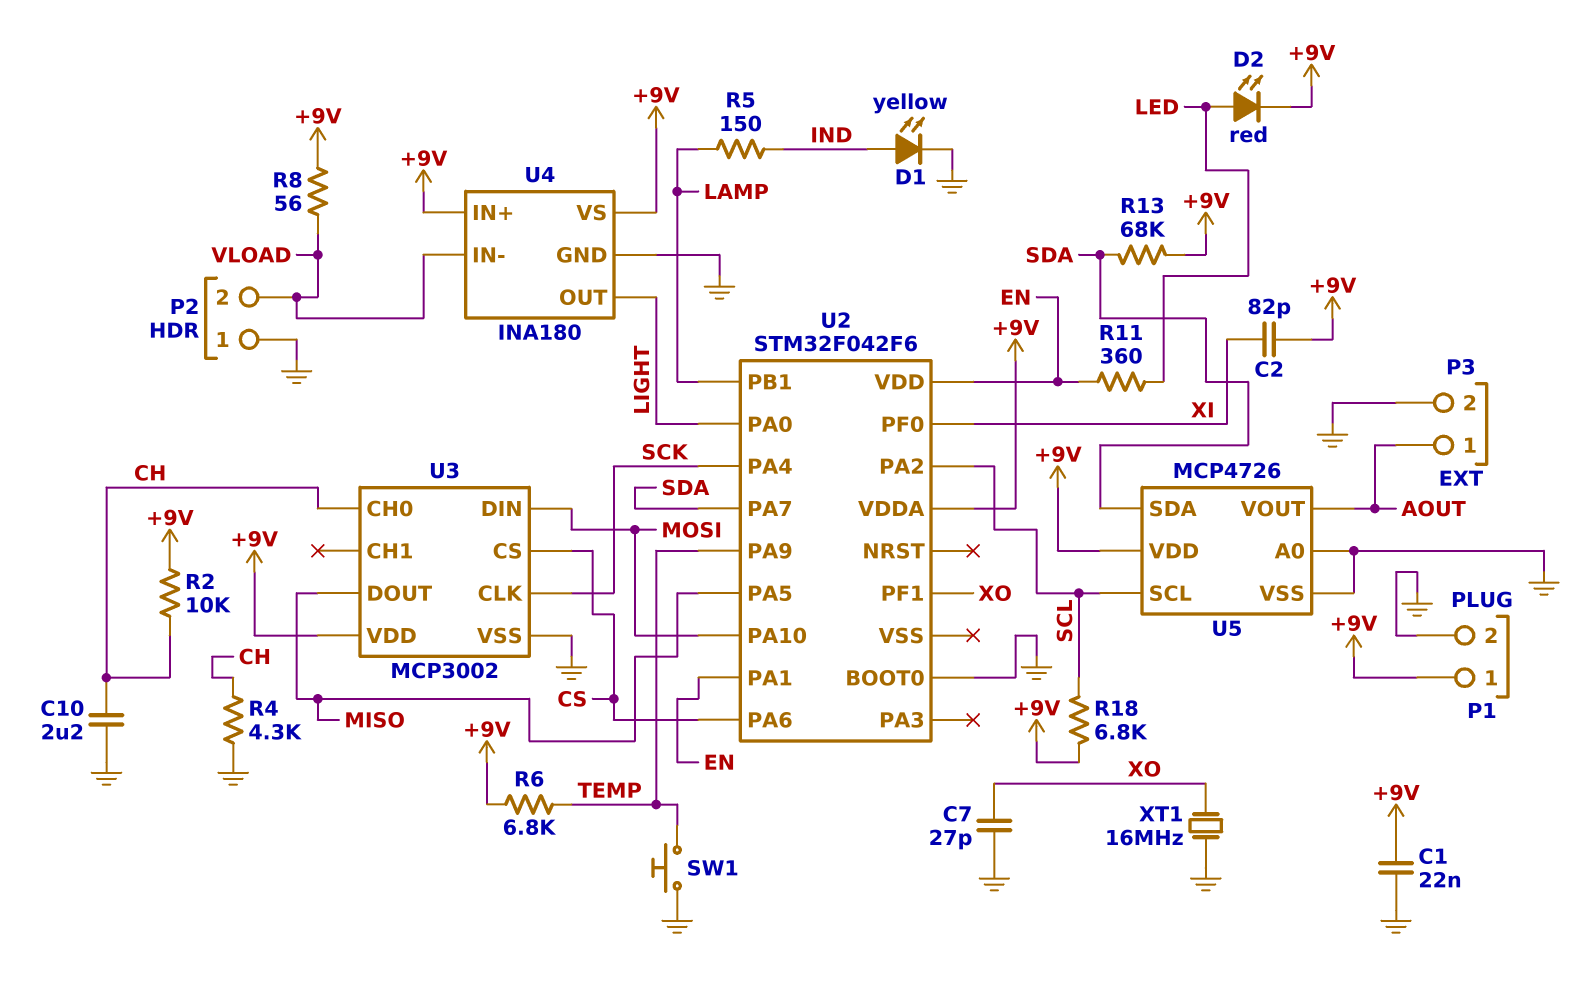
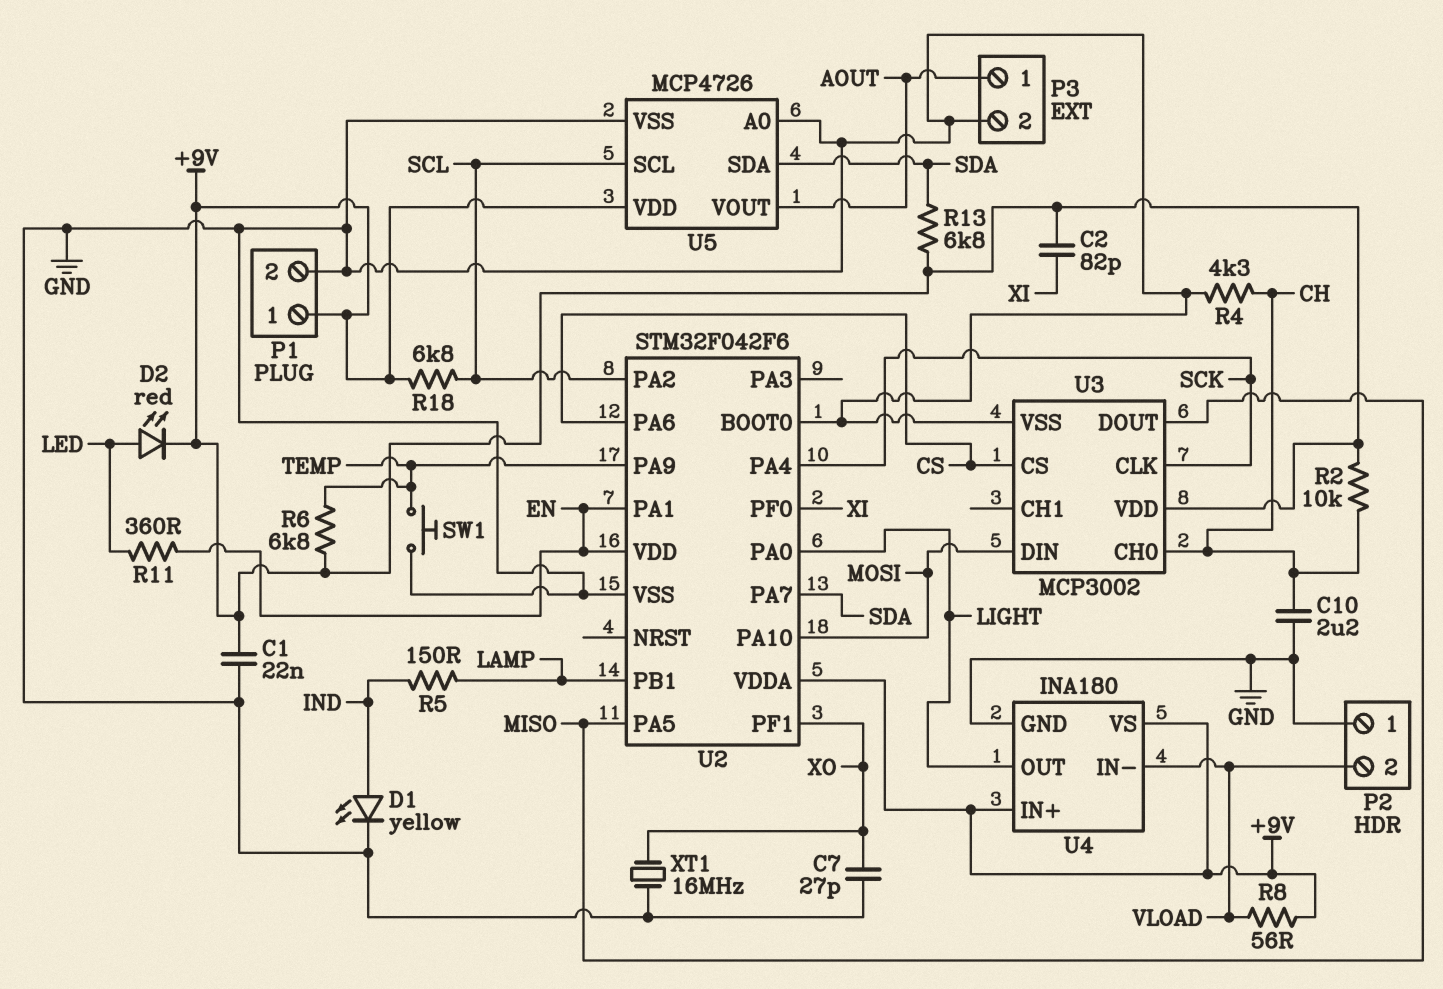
R13: 68k (+9V, SDA) -> 6.8k (+9V, SDA)
U2 pin VSS: none -> GND

